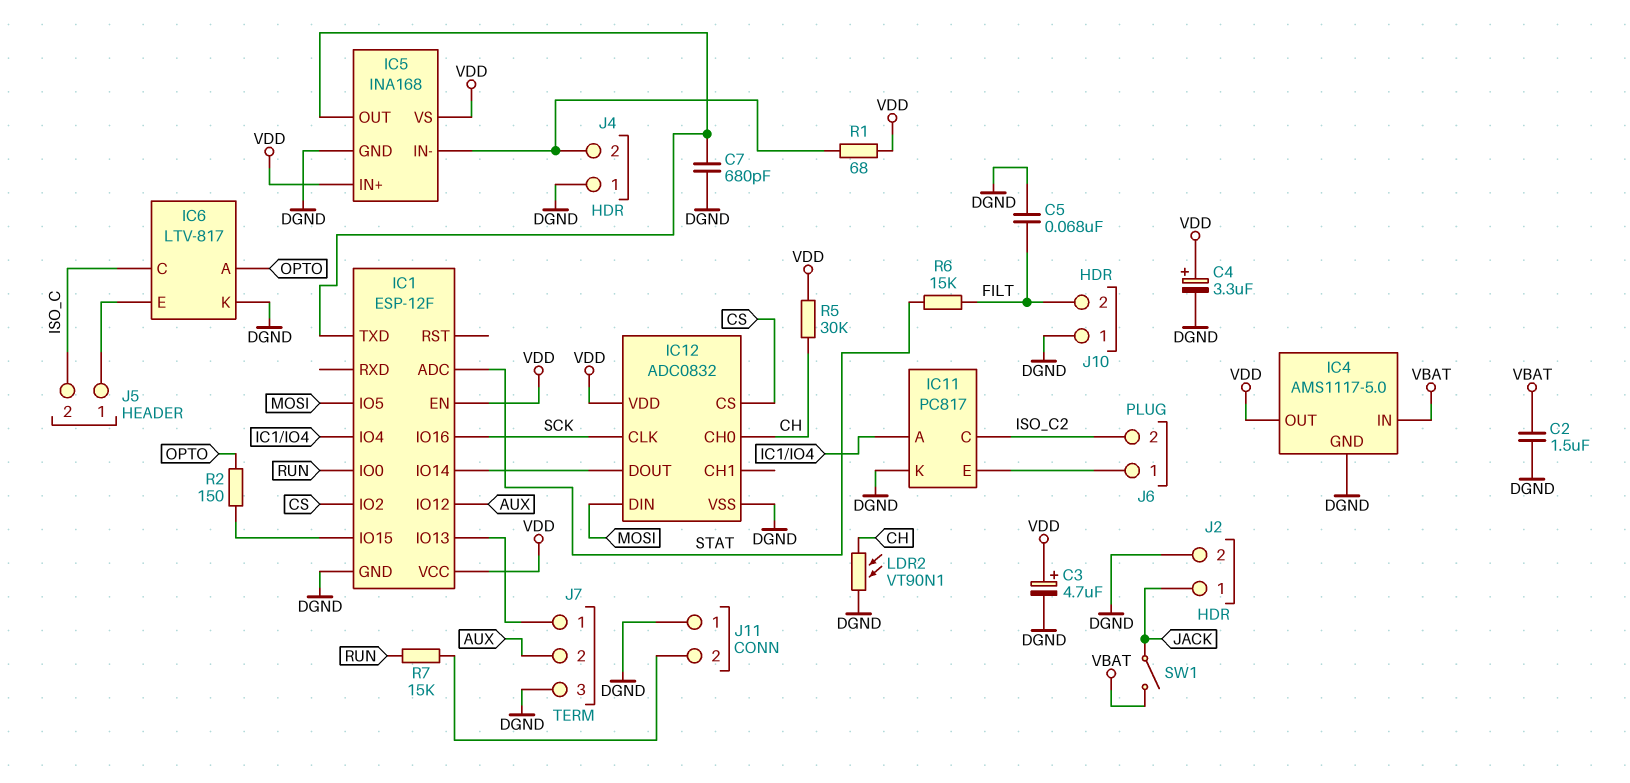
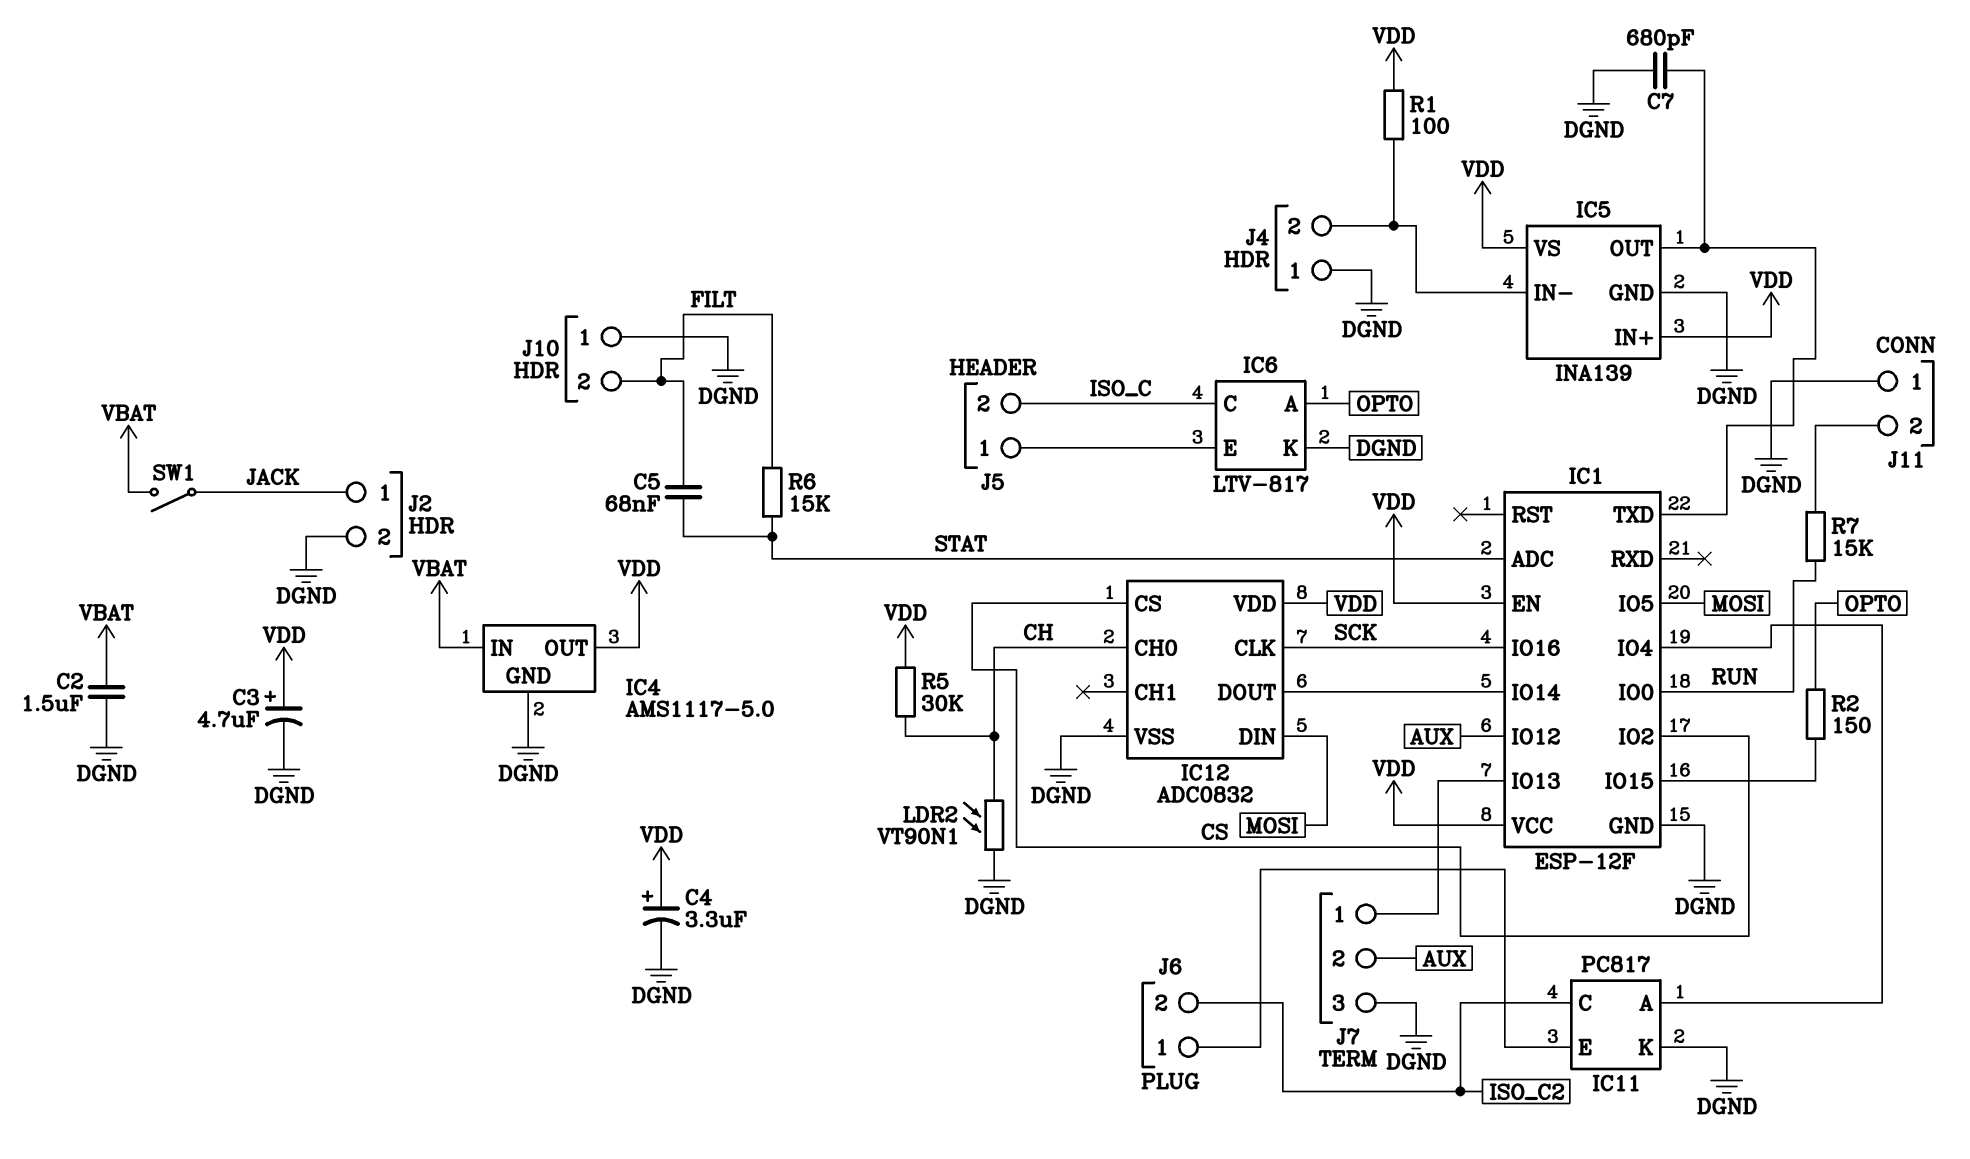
C5: 68nF (DGND, FILT) -> 68nF (FILT, STAT)
IC5: INA168 -> INA139
R1: 68 (IC5/IN-, VDD) -> 100 (IC5/IN-, VDD)

